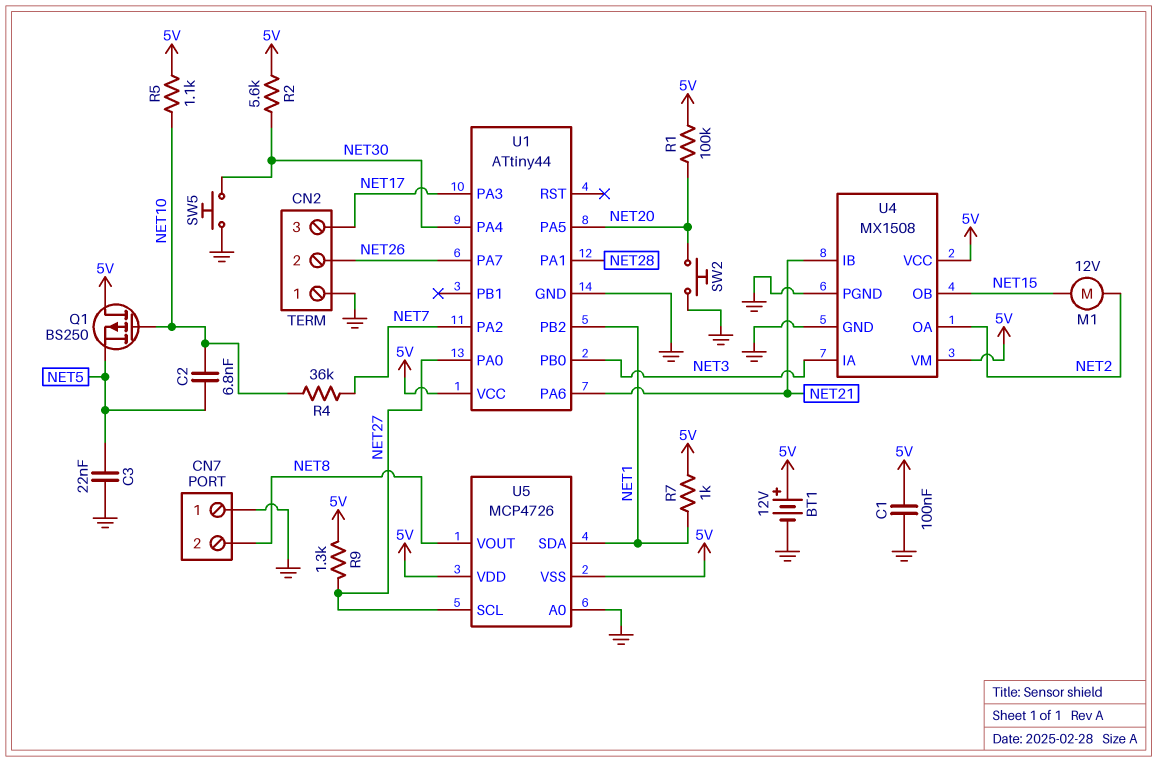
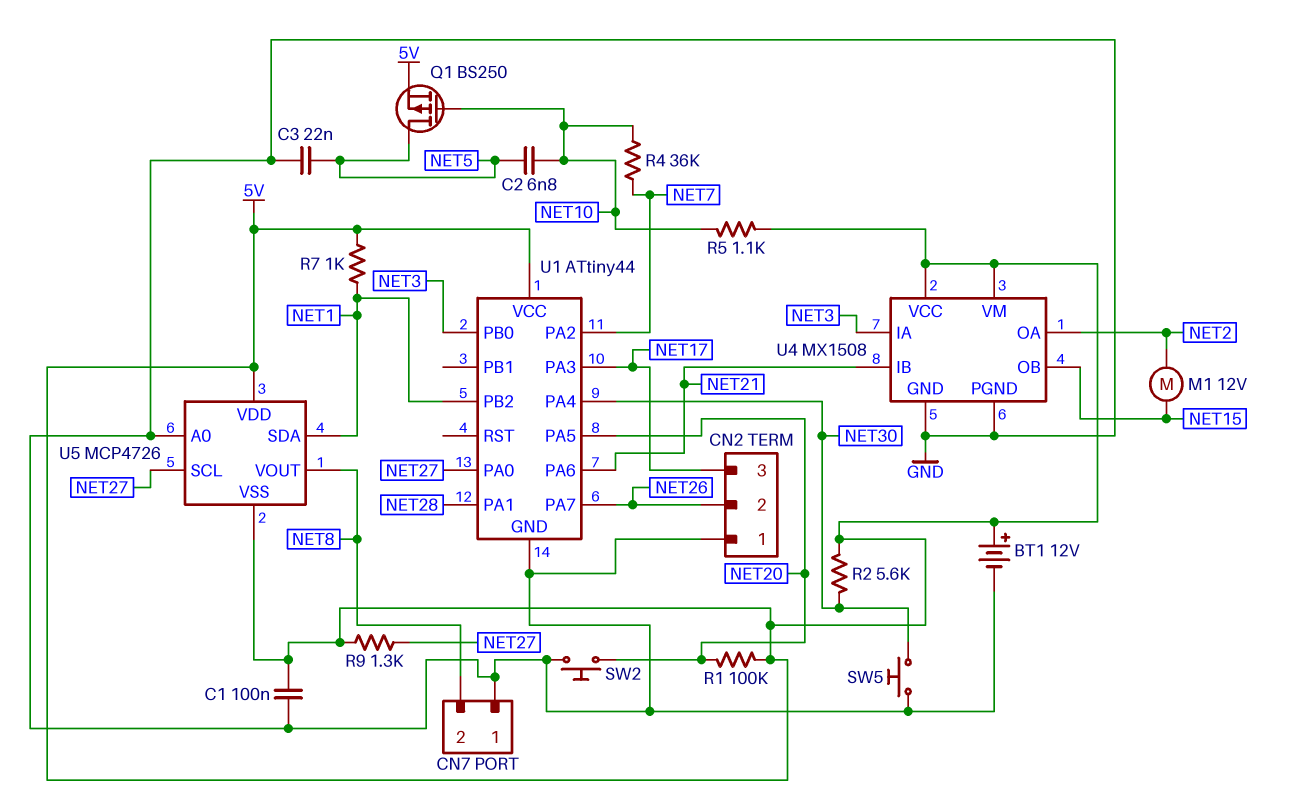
Q1: PMOS BS250 (G NET10, D 5V, S NET5) -> PMOS BS250 (G NET10, D NET5, S 5V)

